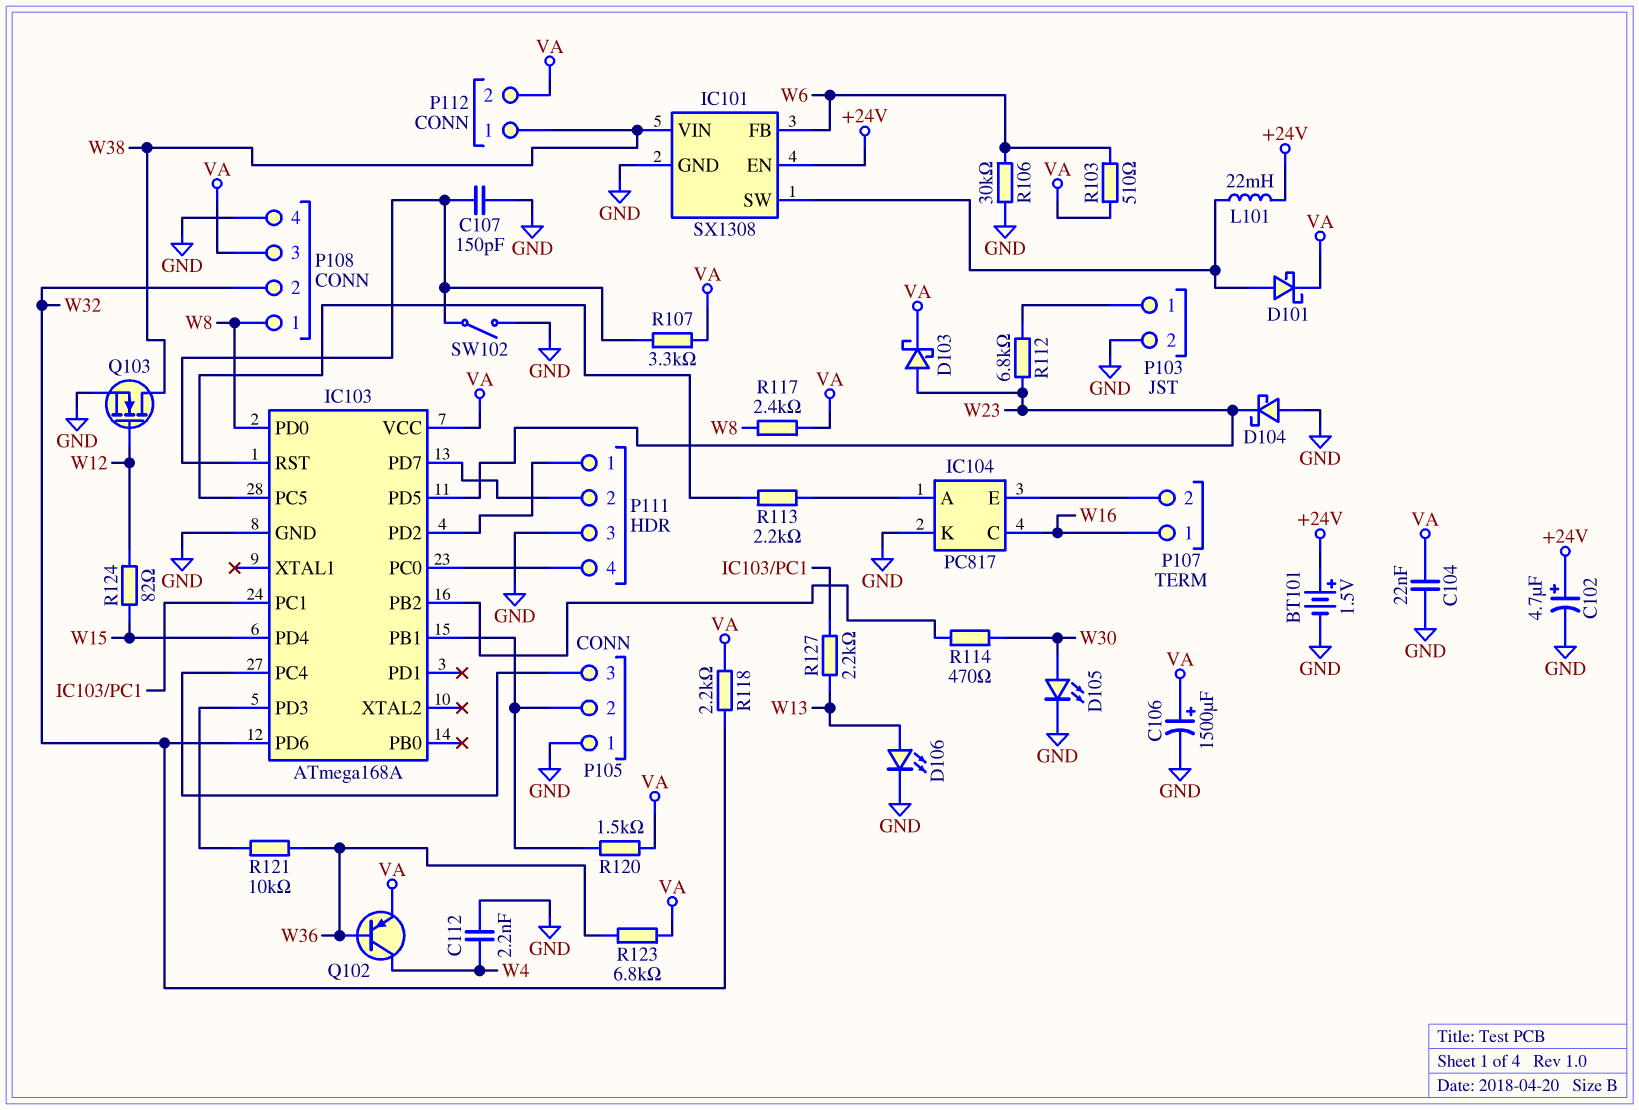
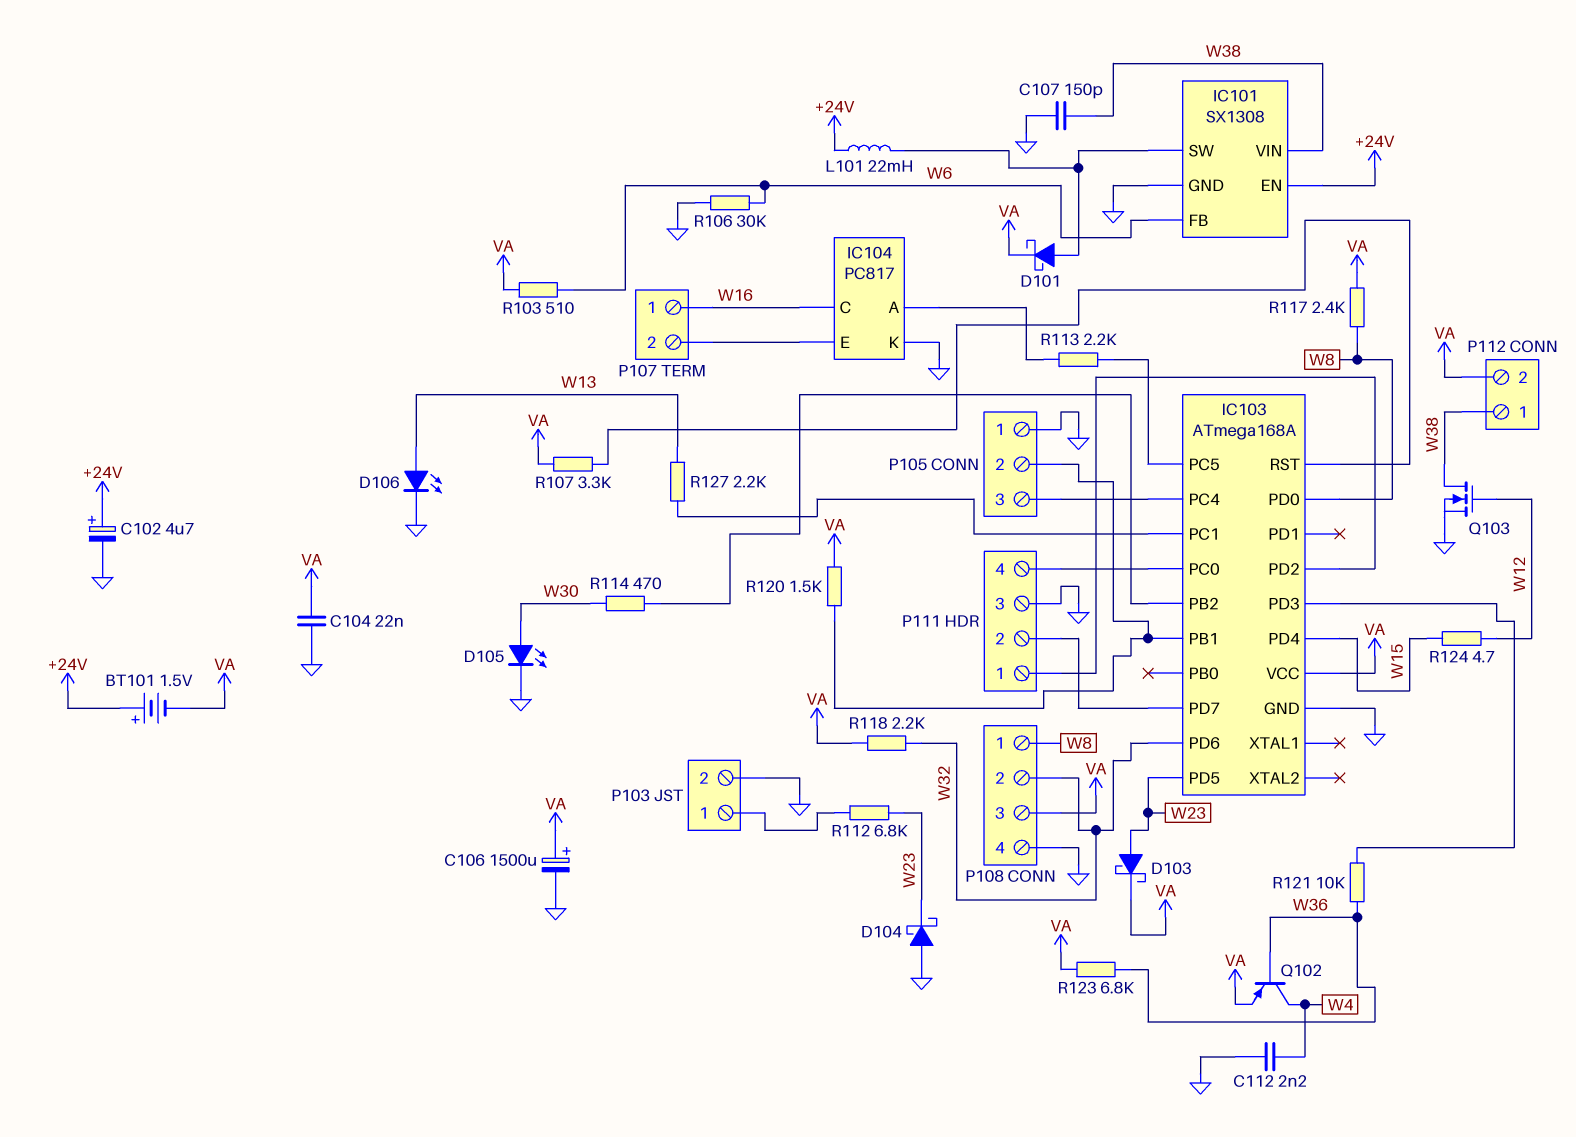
BT101: 1.5V (plus +24V, minus GND) -> 1.5V (plus +24V, minus VA)
C107: 150pF (GND, IC103/RST) -> 150pF (GND, W38)
R124: 82 (W12, W15) -> 4.7 (W12, W15)
SW102: switch (GND, IC103/RST) -> none

